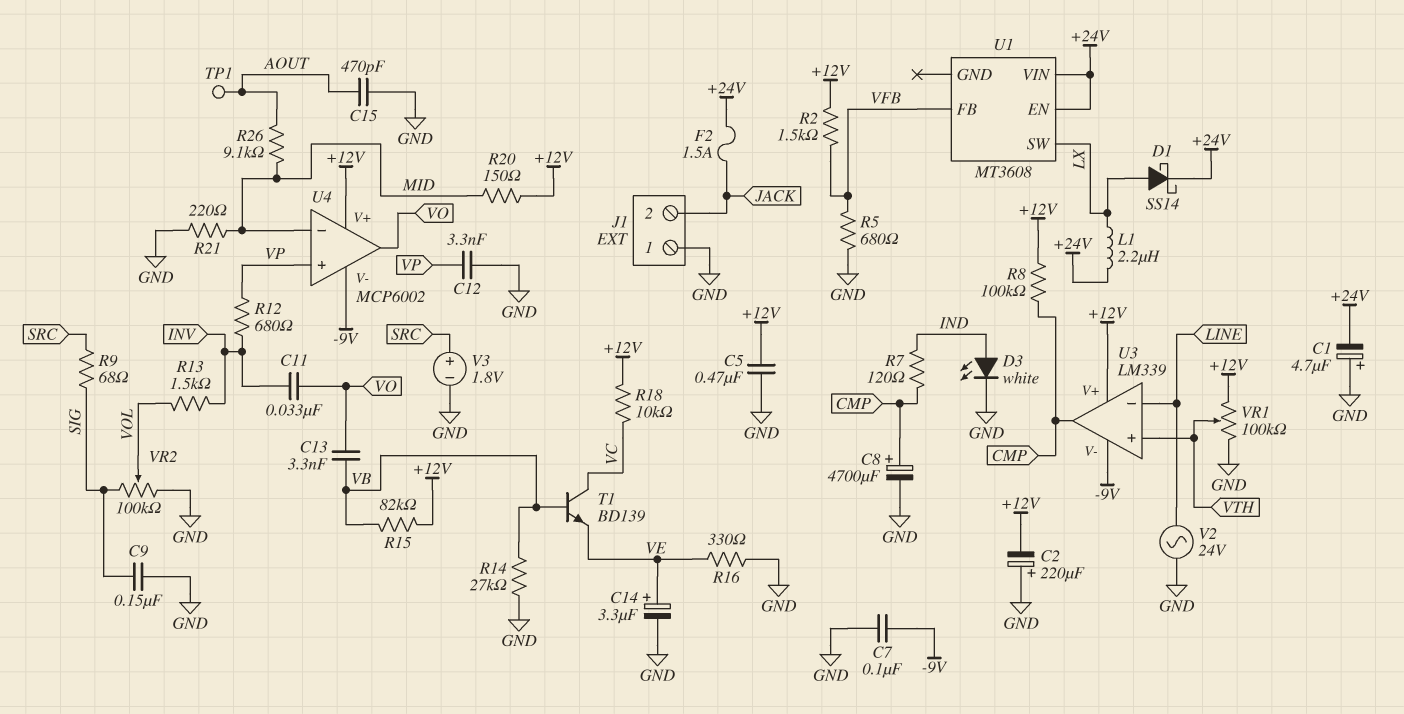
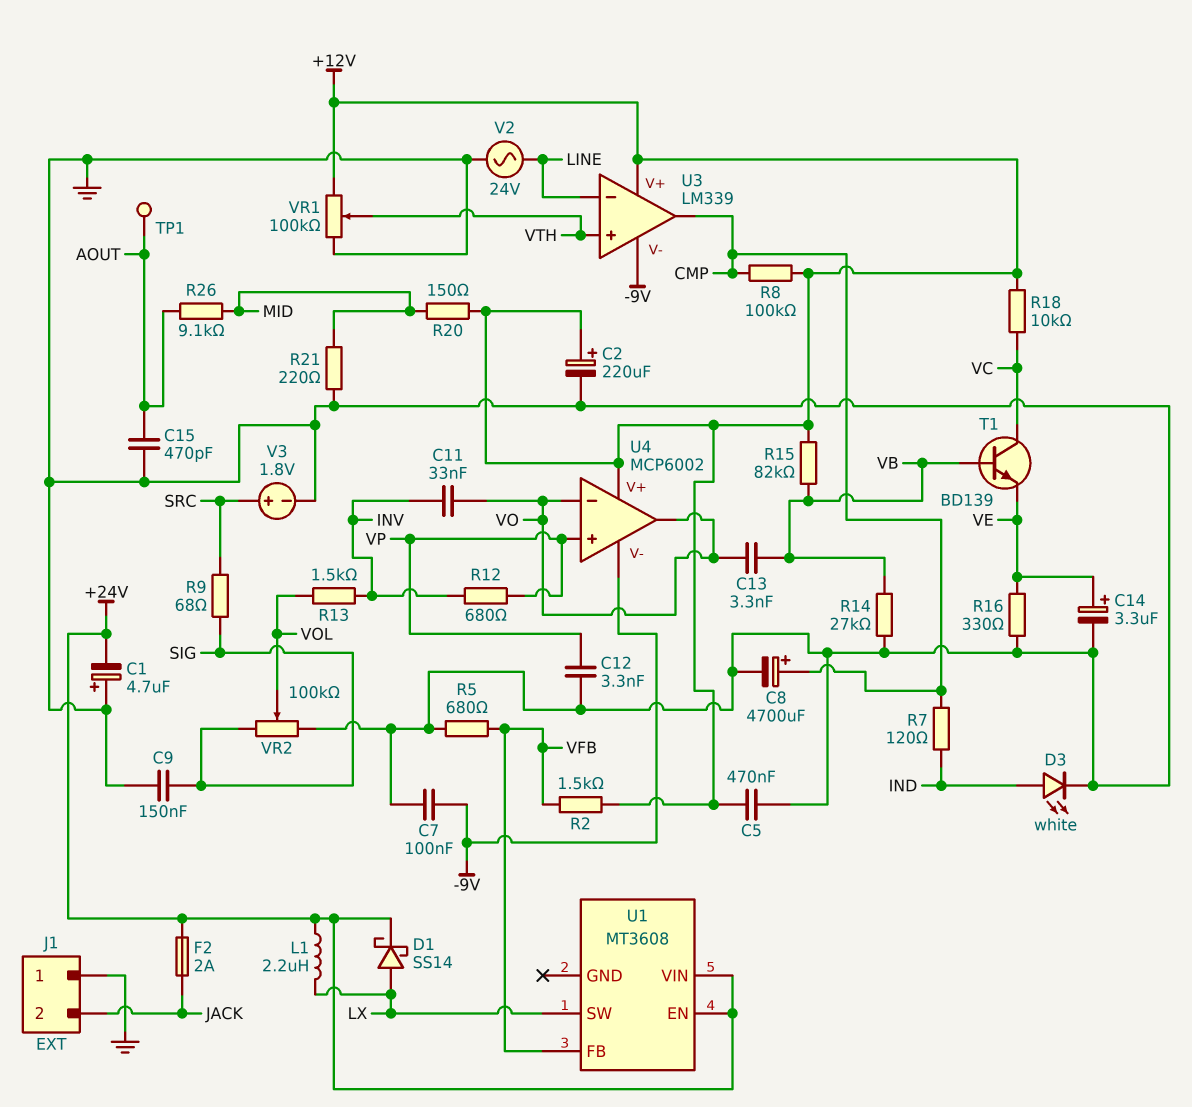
C2: 220uF (plus GND, minus +12V) -> 220uF (plus +12V, minus GND)
F2: 1.5A (+24V, JACK) -> 2A (+24V, JACK)
U4 pin in-: MID -> VO

